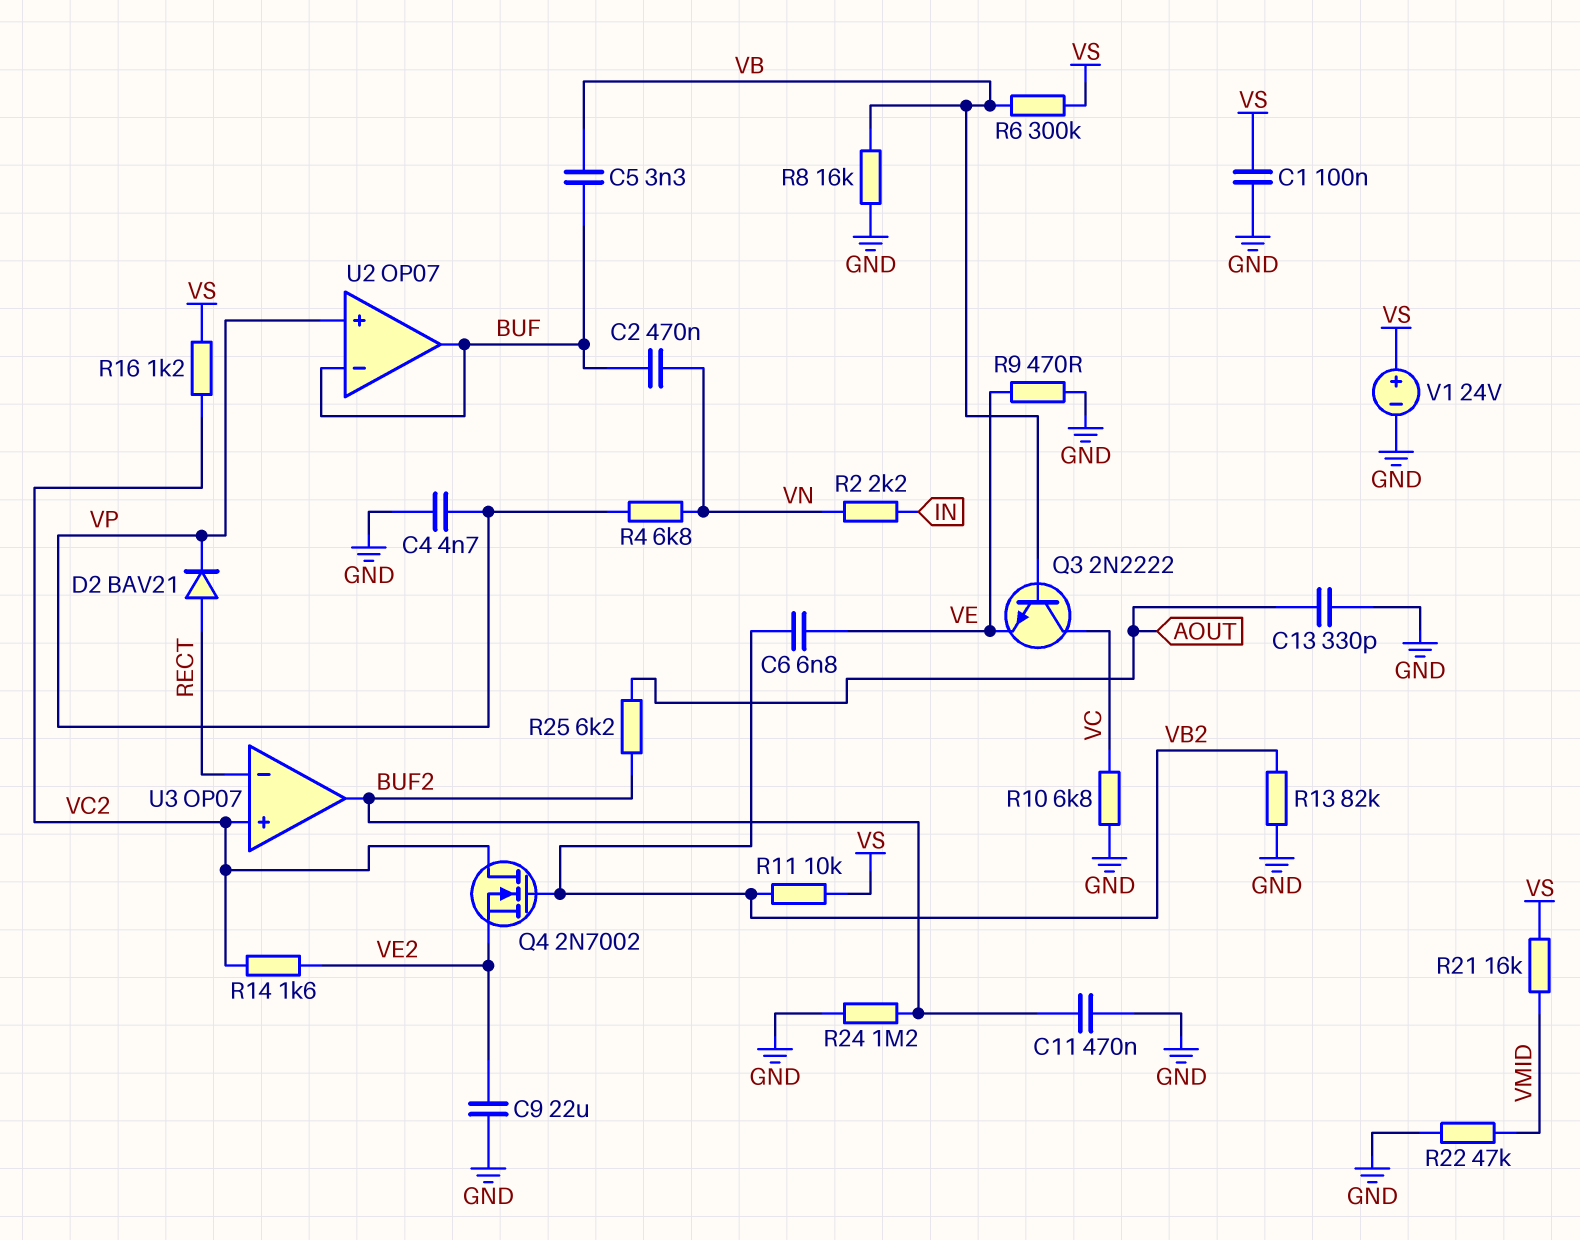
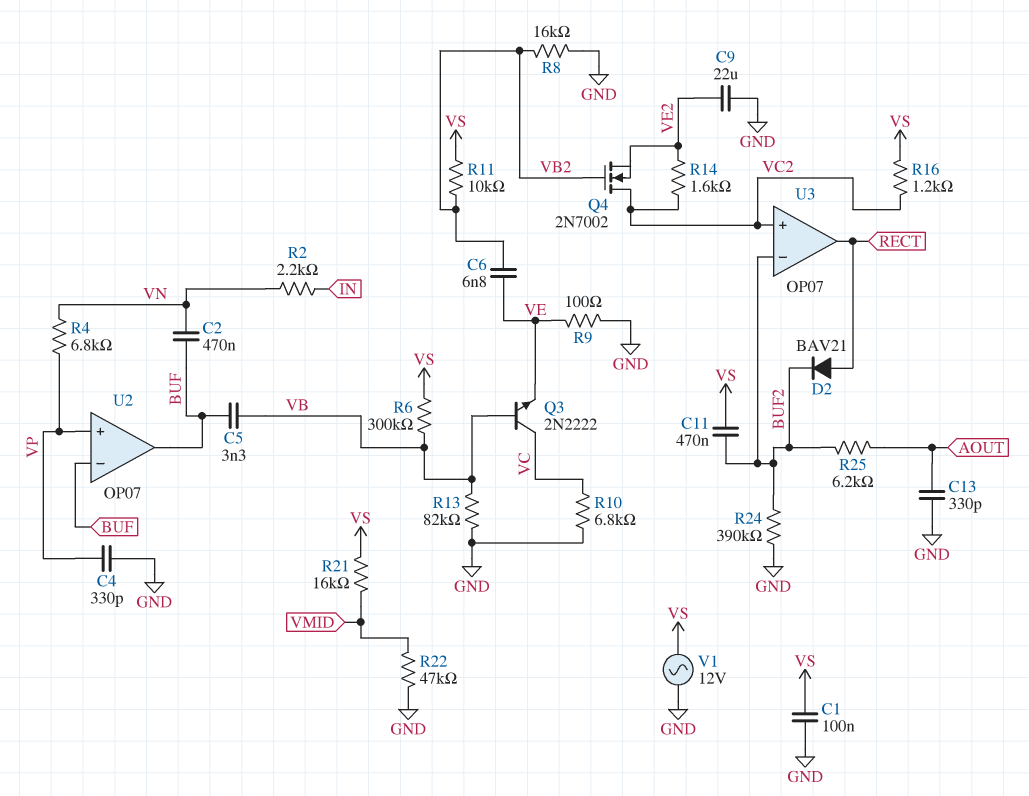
C4: 4.7nF (GND, VP) -> 330pF (GND, VP)
C11: 470nF (BUF2, GND) -> 470nF (BUF2, VS)
D2: diode BAV21 (A RECT, K VP) -> diode BAV21 (A RECT, K BUF2)
R8: 16k (GND, VB) -> 16k (GND, VB2)
R9: 470 (GND, VE) -> 100 (GND, VE)
R13: 82k (GND, VB2) -> 82k (GND, VB)
R24: 1.2M (BUF2, GND) -> 390k (BUF2, GND)
U3 pin in-: RECT -> BUF2
U3 pin out: BUF2 -> RECT
V1: 24V (plus VS, minus GND) -> AC 12V (GND, VS)

